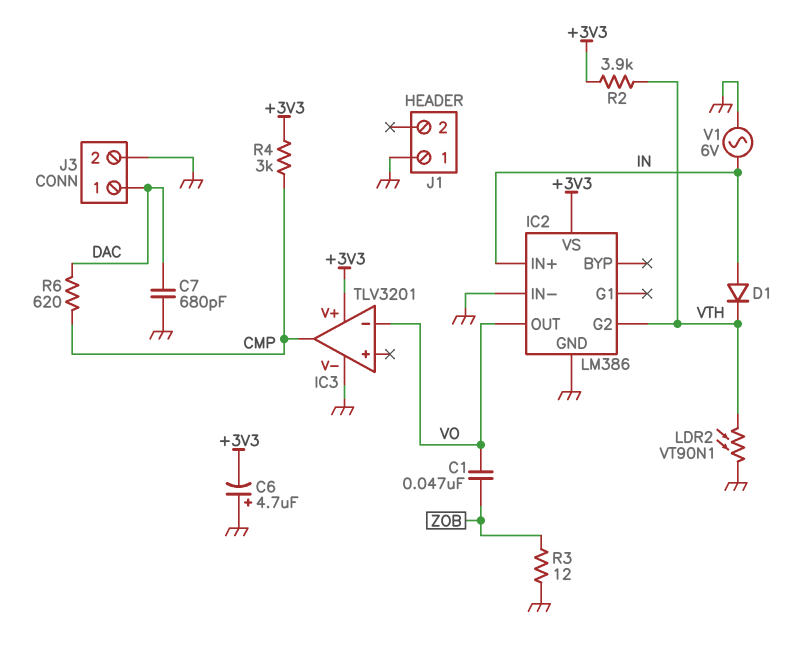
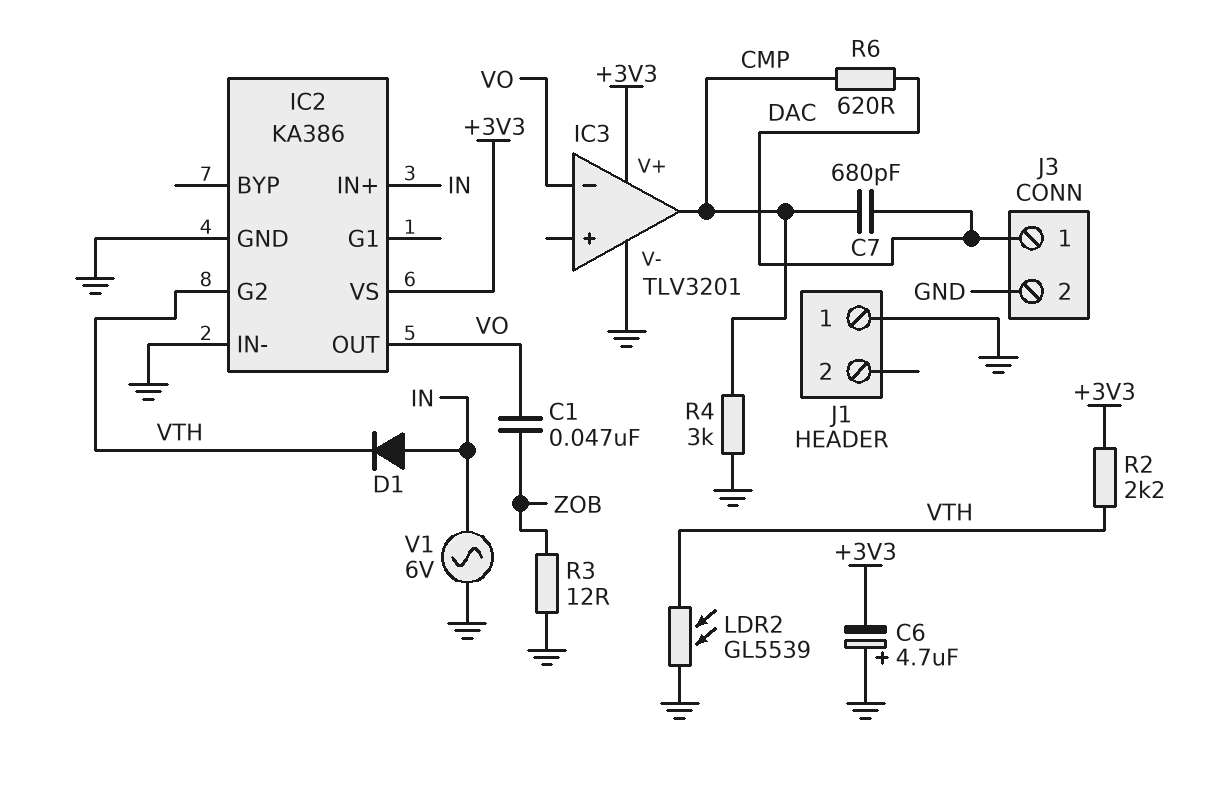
C7: 680pF (DAC, GND) -> 680pF (CMP, DAC)
IC2: LM386 -> KA386
LDR2: VT90N1 (GND, VTH) -> GL5539 (GND, VTH)
R2: 3.9k (+3V3, VTH) -> 2.2k (+3V3, VTH)
R4: 3k (+3V3, CMP) -> 3k (CMP, GND)

